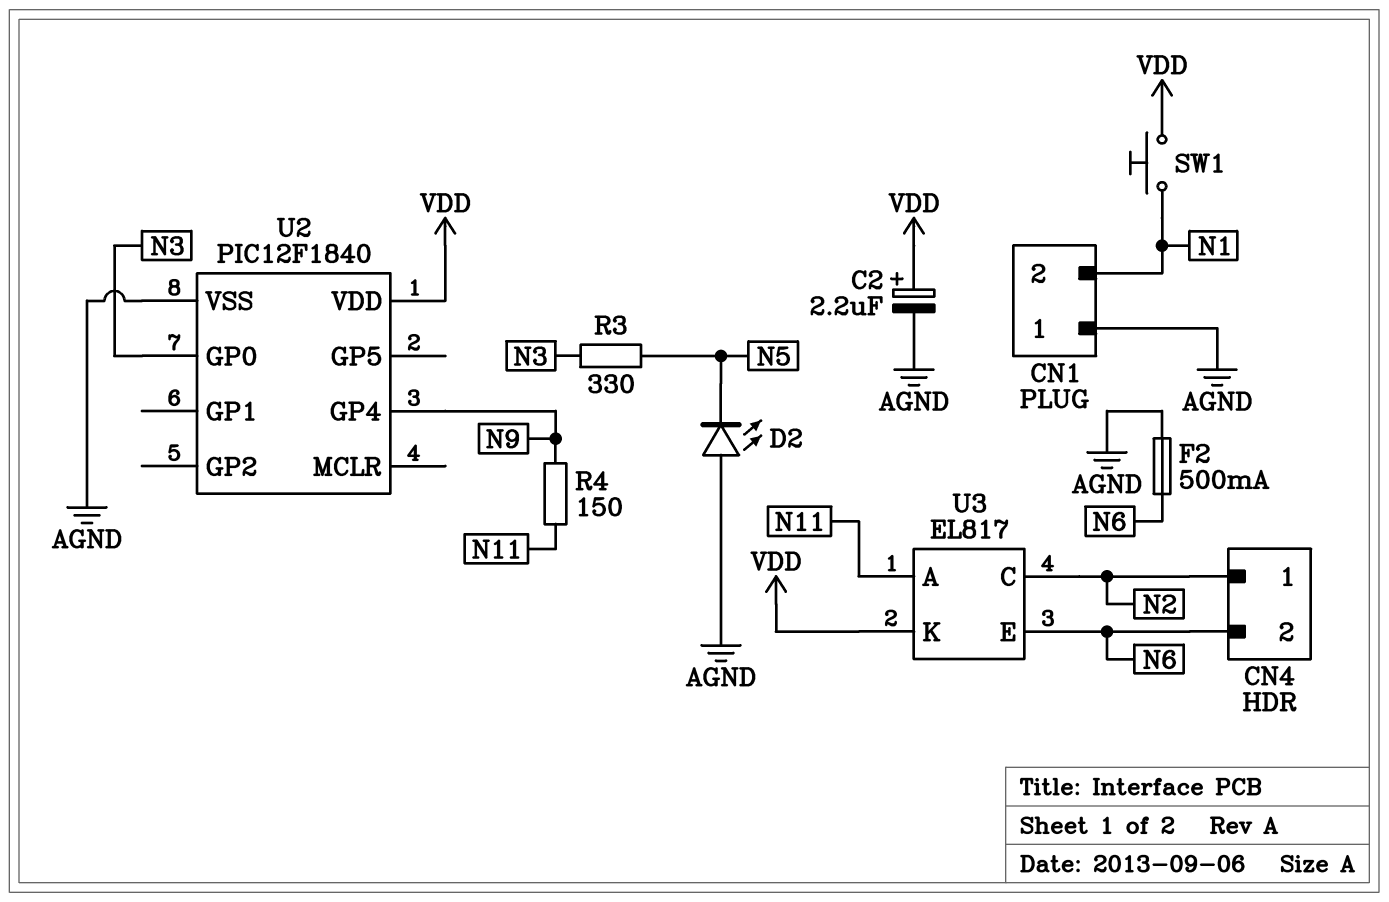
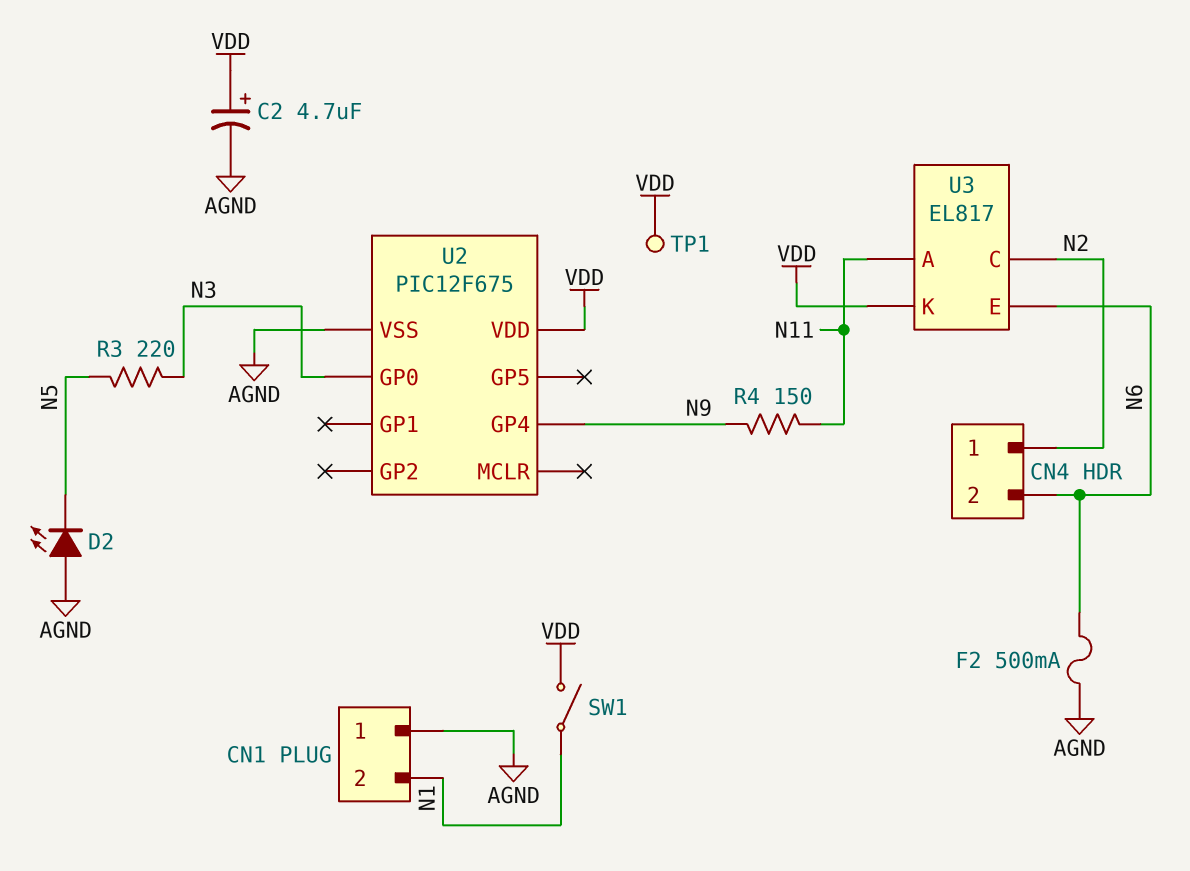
C2: 2.2uF (plus VDD, minus AGND) -> 4.7uF (plus VDD, minus AGND)
R3: 330 (N3, N5) -> 220 (N3, N5)
SW1: button (N1, VDD) -> switch (N1, VDD)
TP1: none -> test point (VDD)
U2: PIC12F1840 -> PIC12F675

